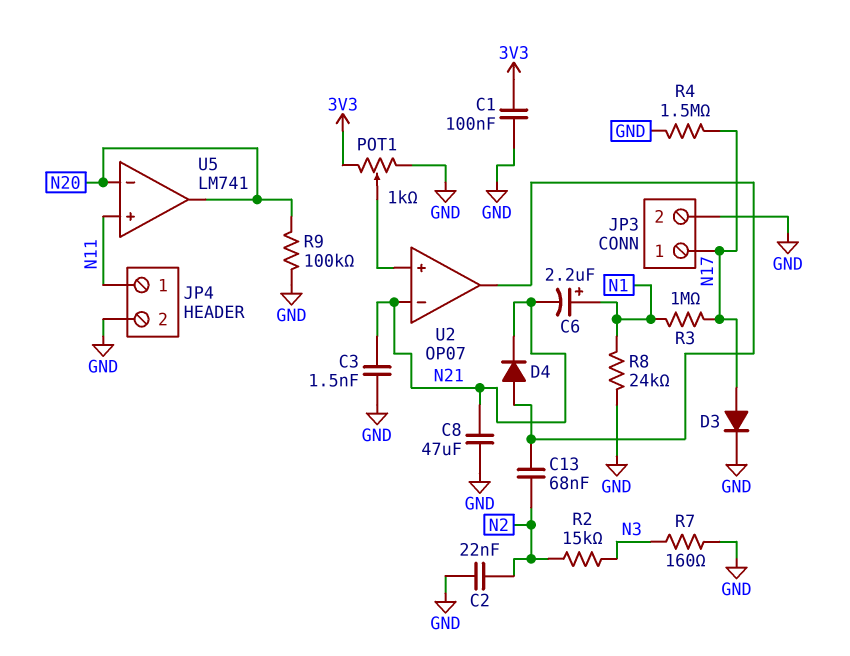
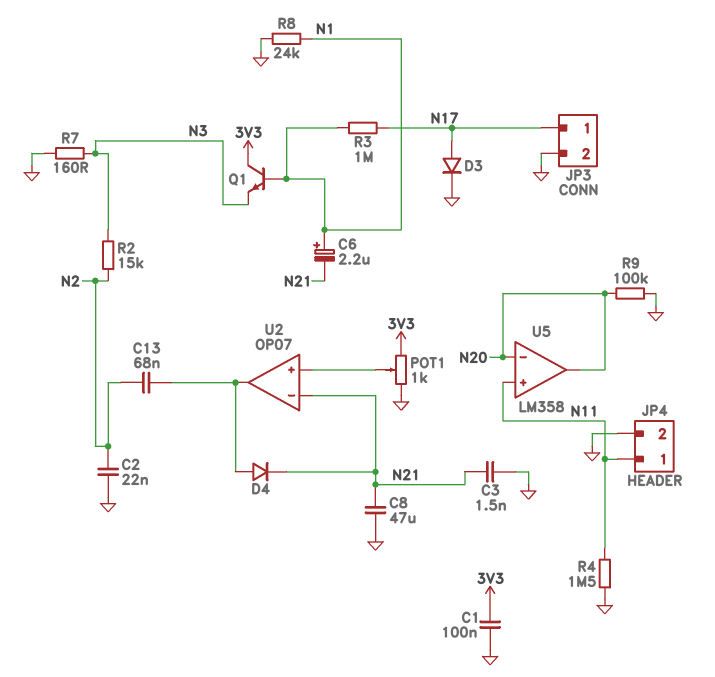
Q1: none -> NPN (B N1, C 3V3, E N3)
R4: 1.5M (GND, N17) -> 1.5M (GND, N11)
U5: LM741 -> LM358

